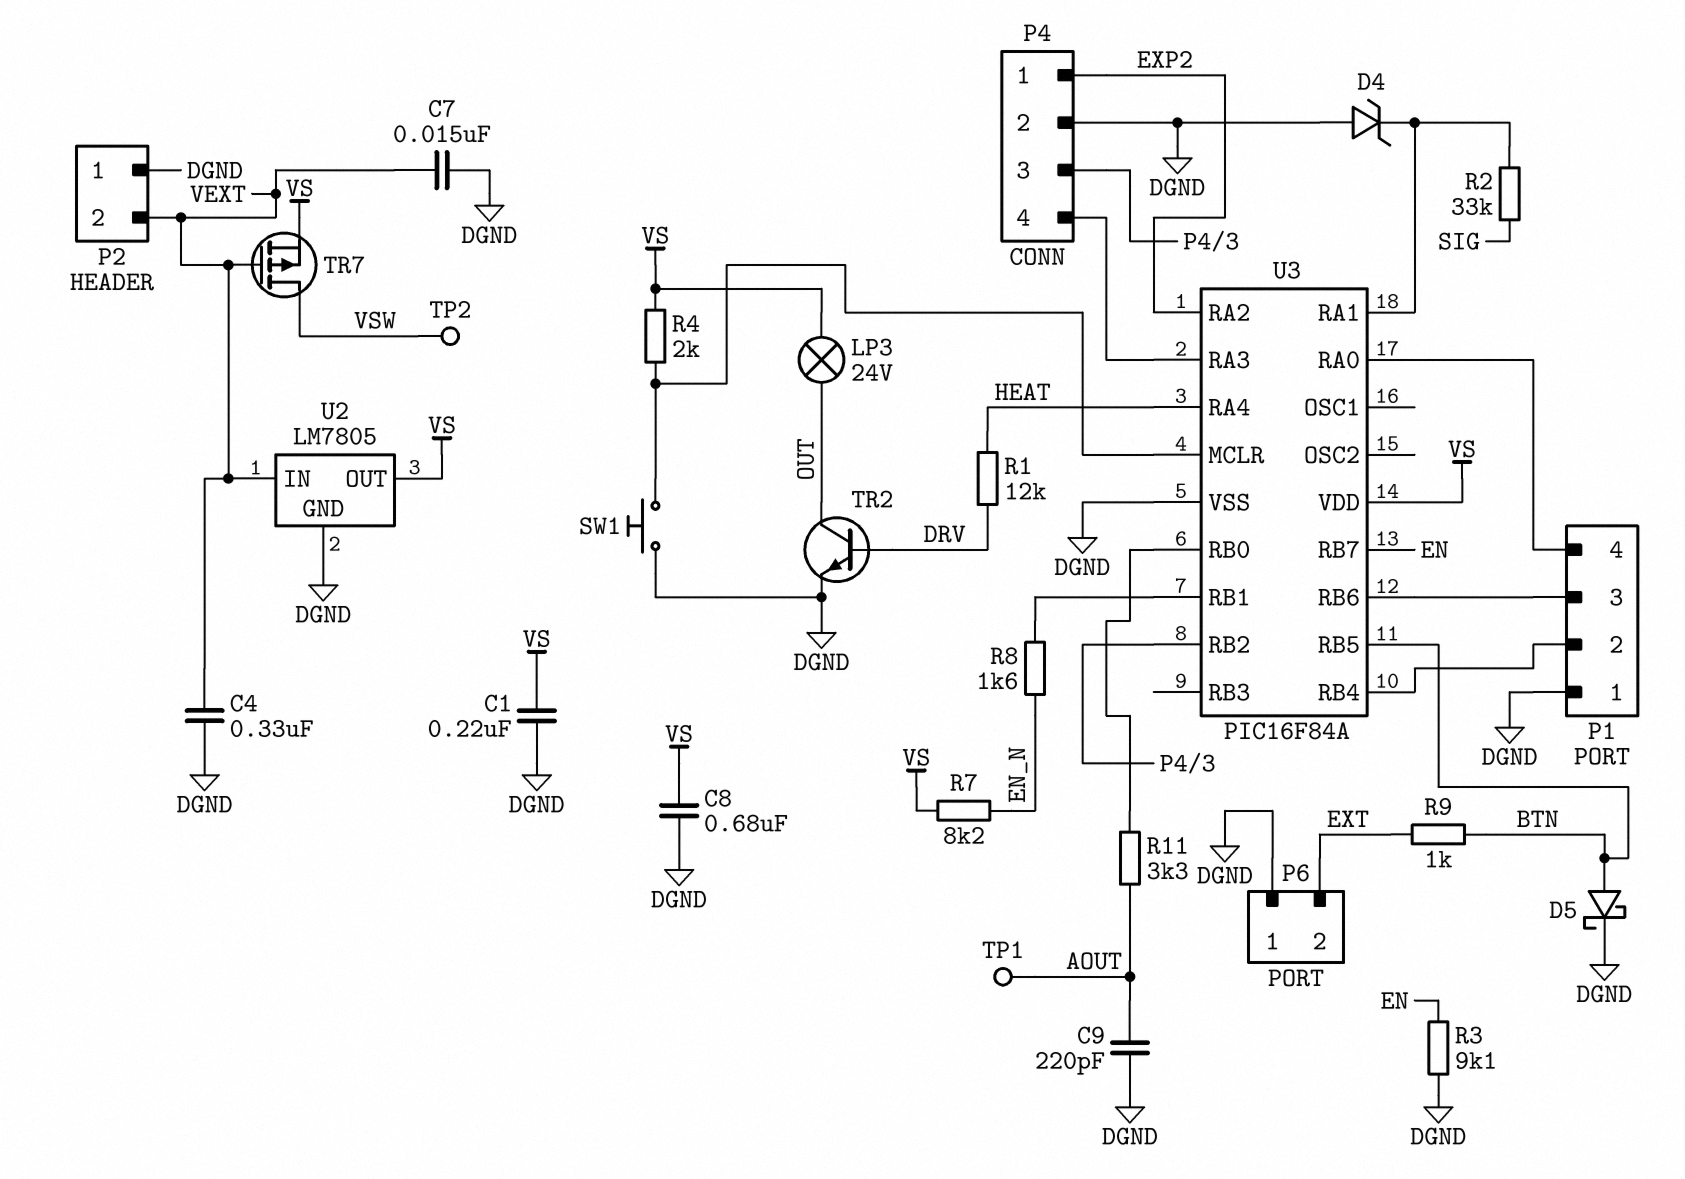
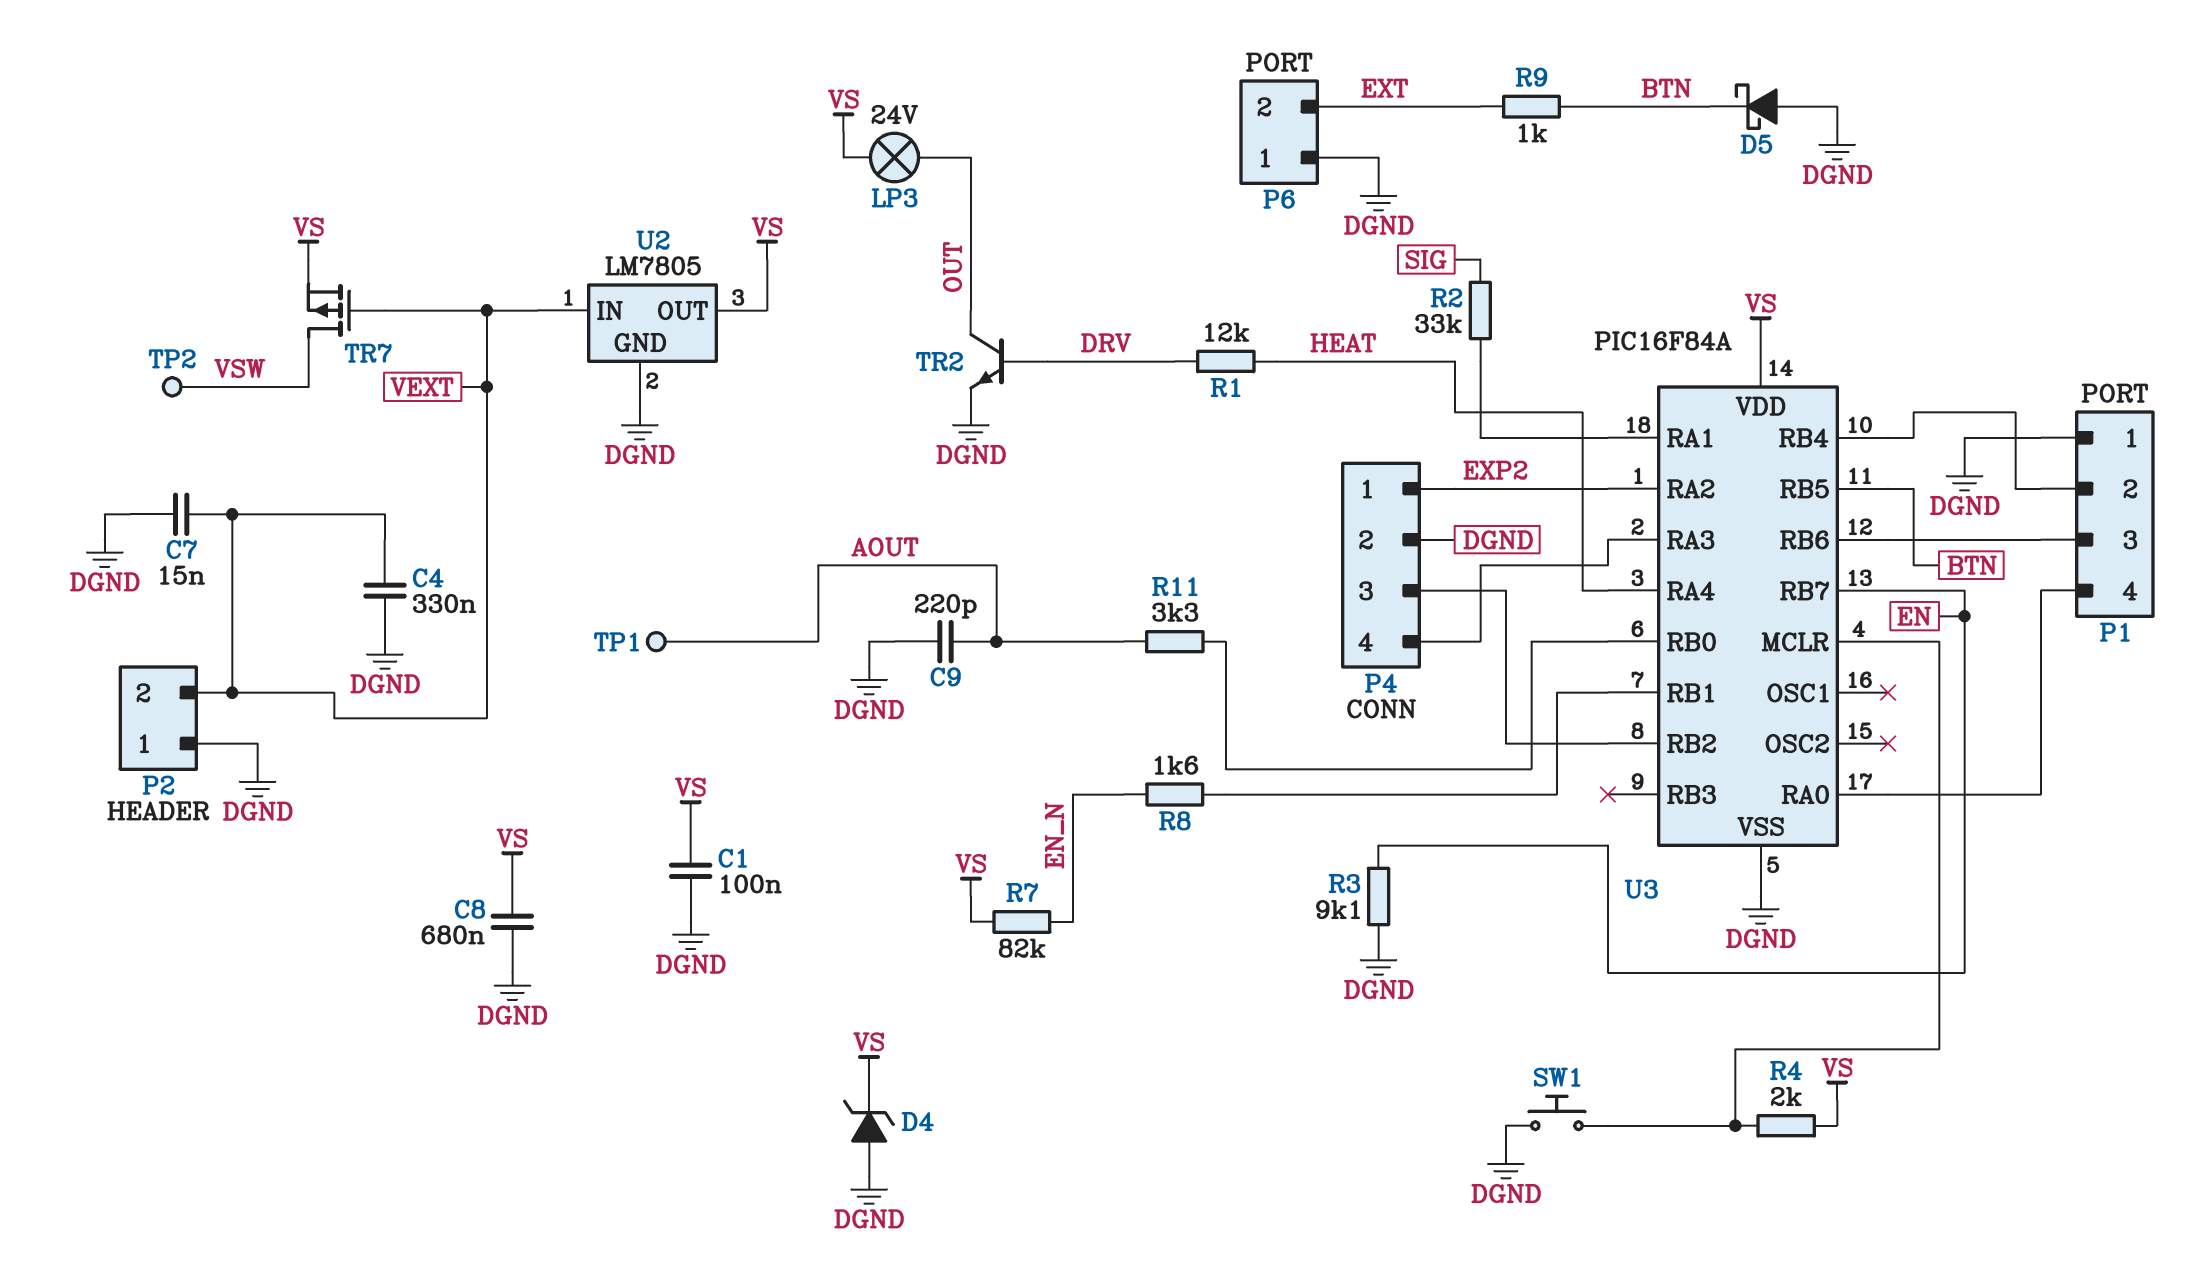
C1: 220nF (DGND, VS) -> 100nF (DGND, VS)
D4: zener (A DGND, K U3/RA1) -> zener (A DGND, K VS)
D5: schottky (A BTN, K DGND) -> schottky (A DGND, K BTN)
R7: 8.2k (EN_N, VS) -> 82k (EN_N, VS)

